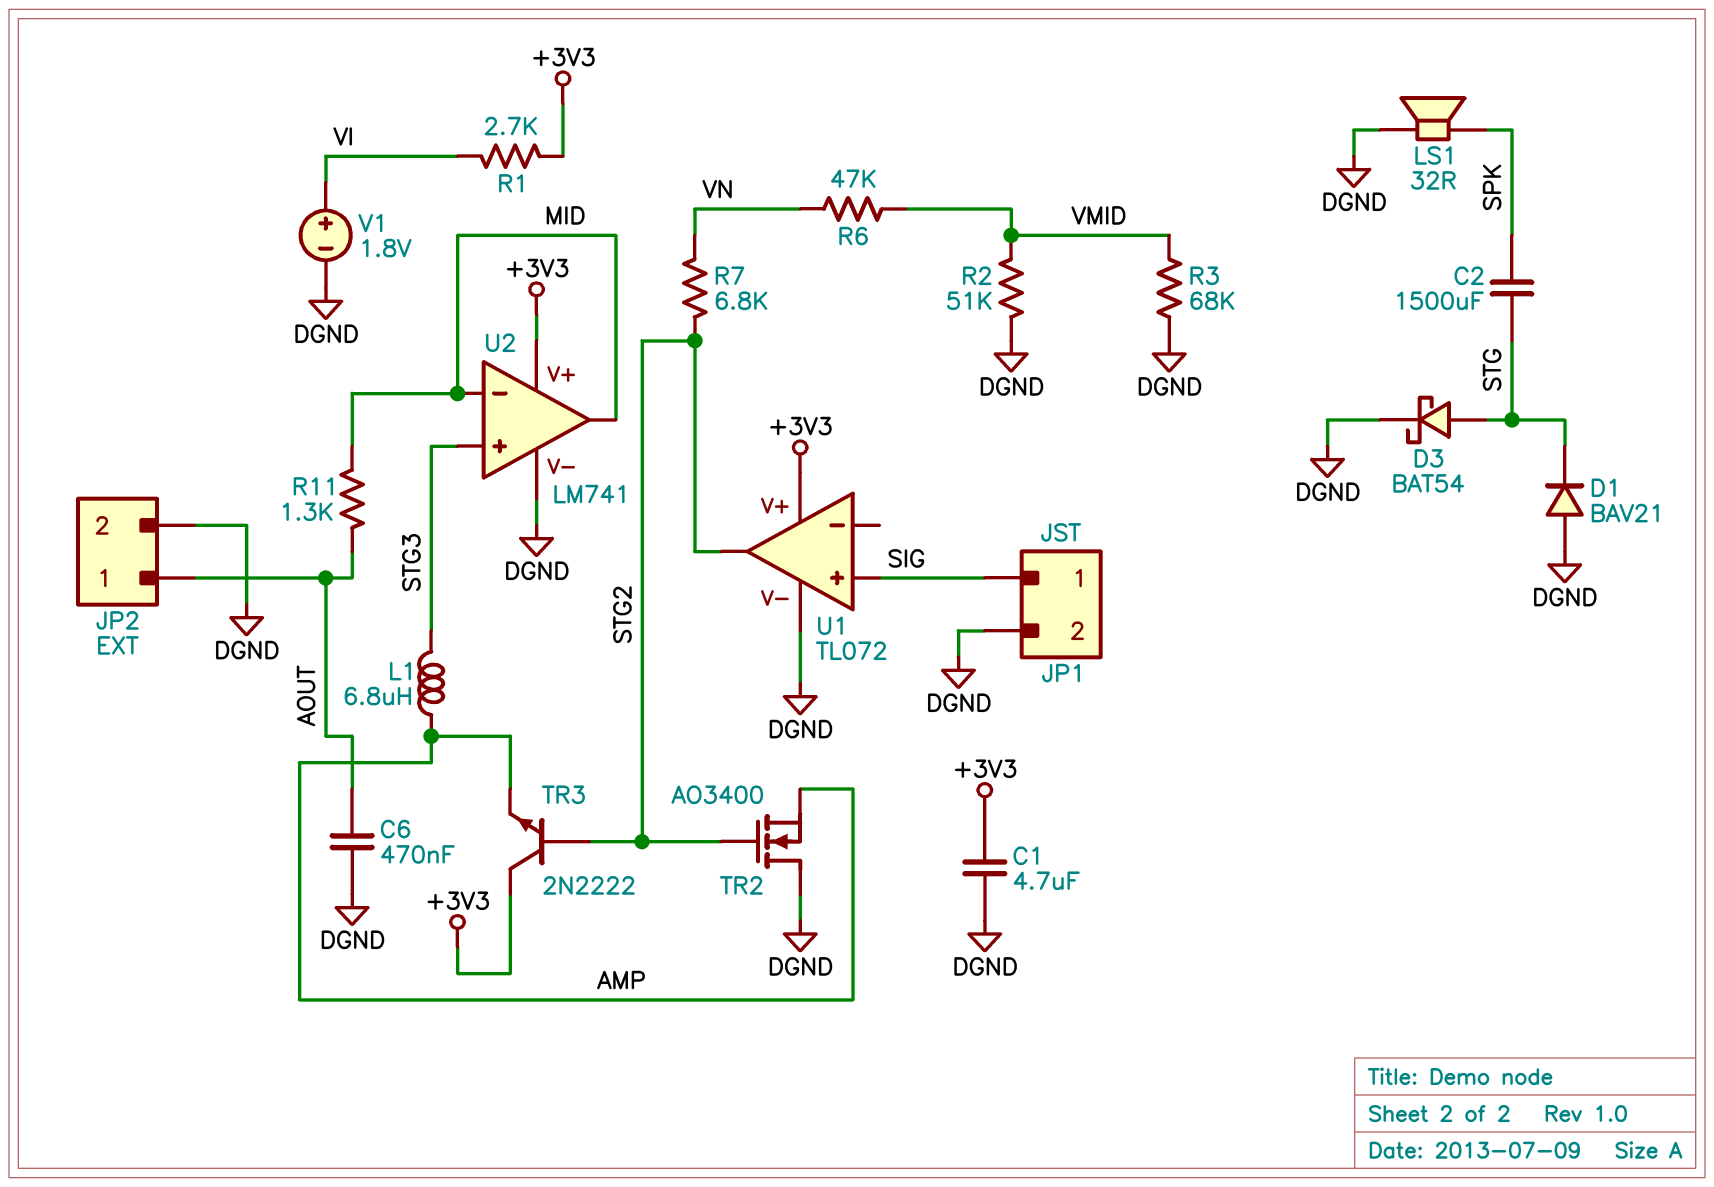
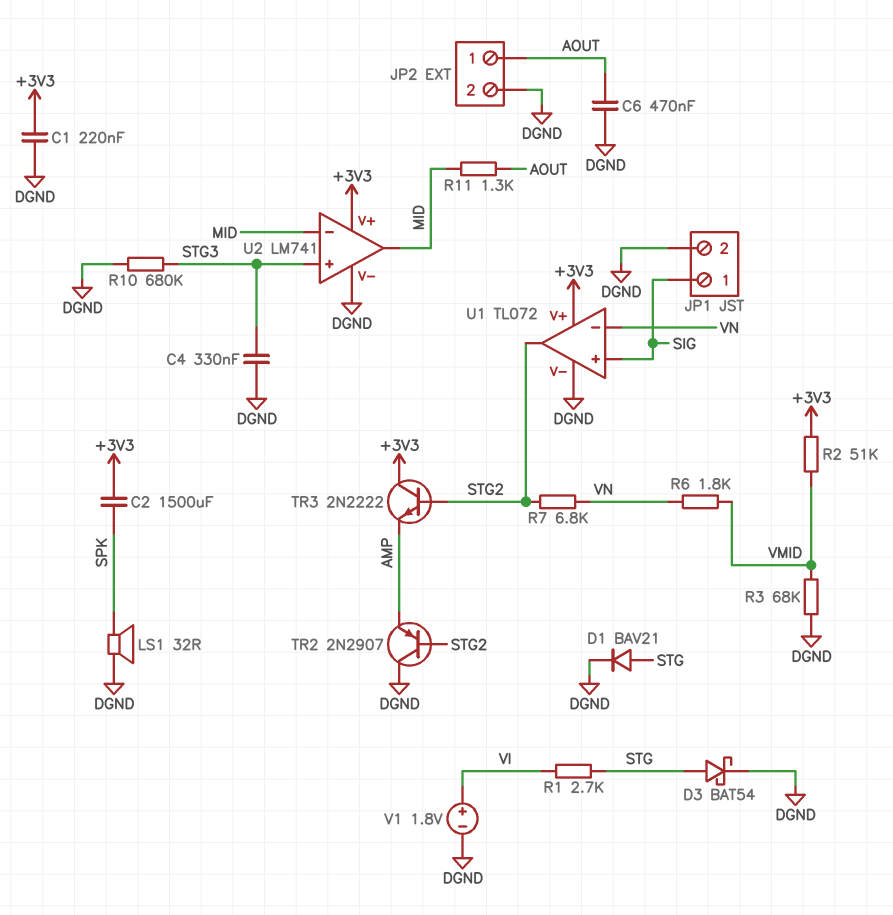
C1: 4.7uF (+3V3, DGND) -> 220nF (+3V3, DGND)
C2: 1500uF (SPK, STG) -> 1500uF (+3V3, SPK)
C4: none -> 330nF (DGND, STG3)
D1: diode BAV21 (A DGND, K STG) -> diode BAV21 (A STG, K DGND)
L1: 6.8uH (AMP, STG3) -> none
R1: 2.7k (+3V3, VI) -> 2.7k (STG, VI)
R2: 51k (DGND, VMID) -> 51k (+3V3, VMID)
R6: 47k (VMID, VN) -> 1.8k (VMID, VN)
R10: none -> 680k (DGND, STG3)
TR2: NMOS AO3400 (G STG2, D DGND, S AMP) -> PNP 2N2907 (B STG2, C DGND, E AMP)
U1 pin in-: none -> VN

